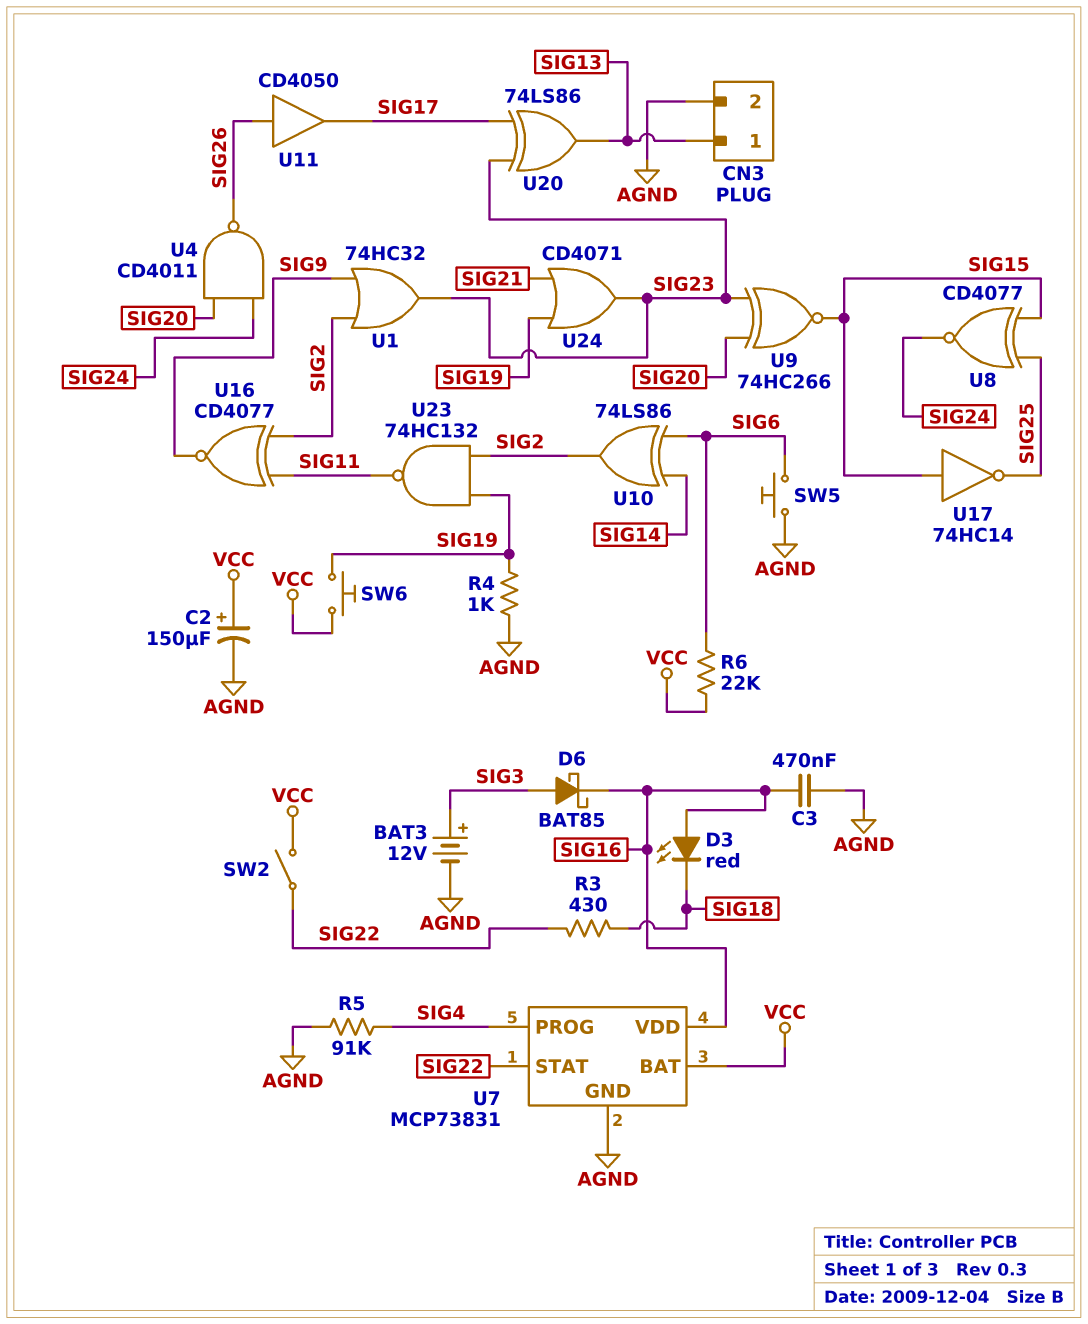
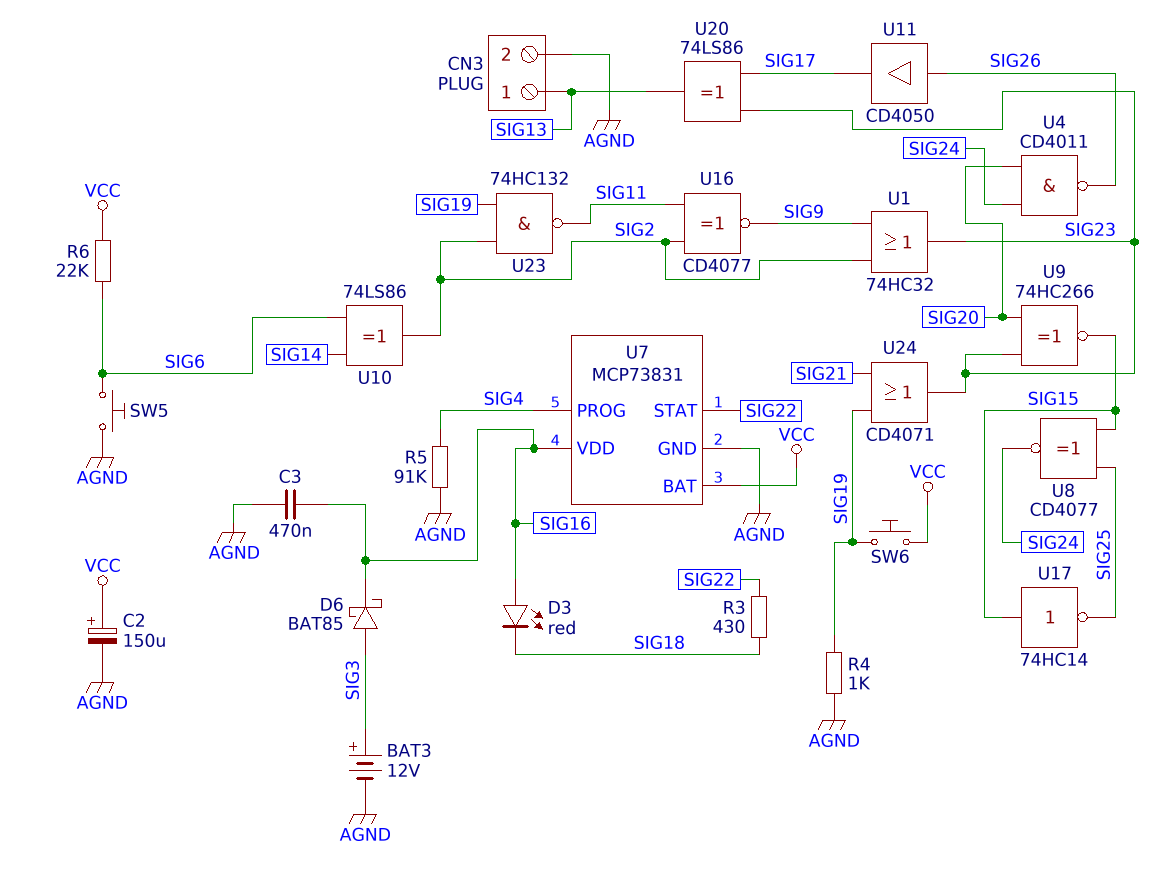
SW2: switch (SIG22, VCC) -> none

